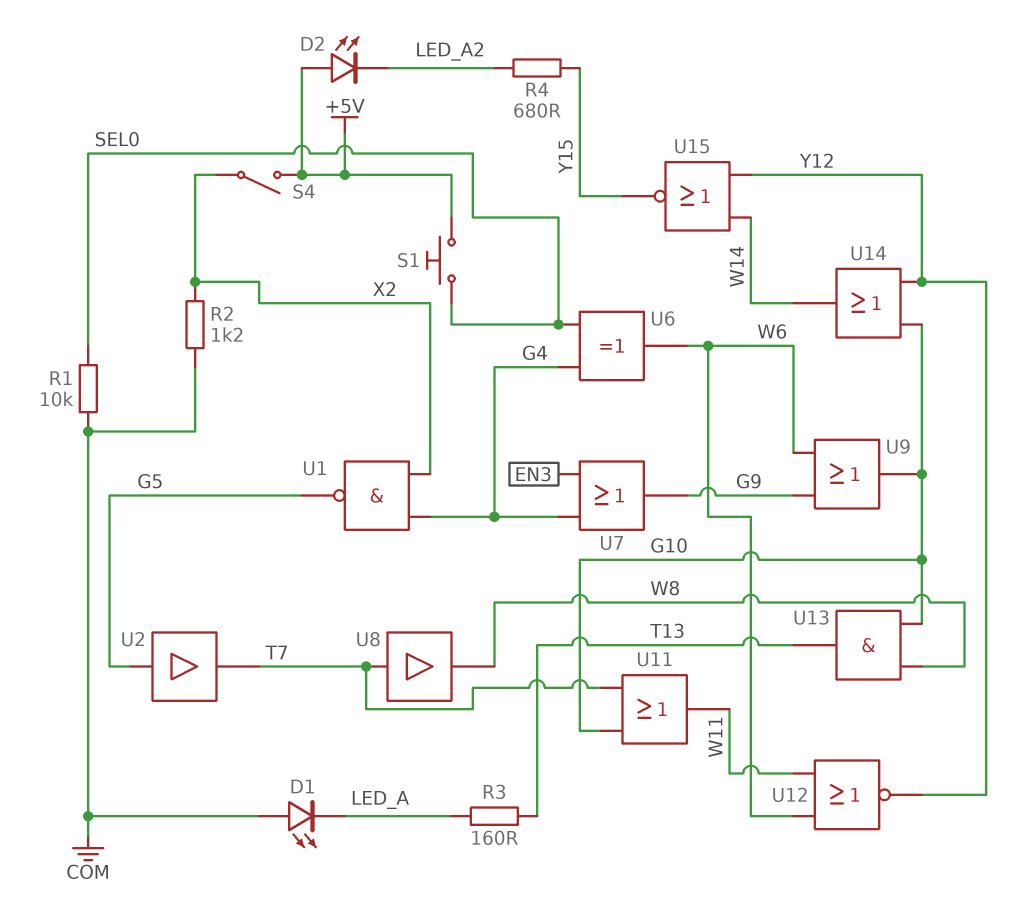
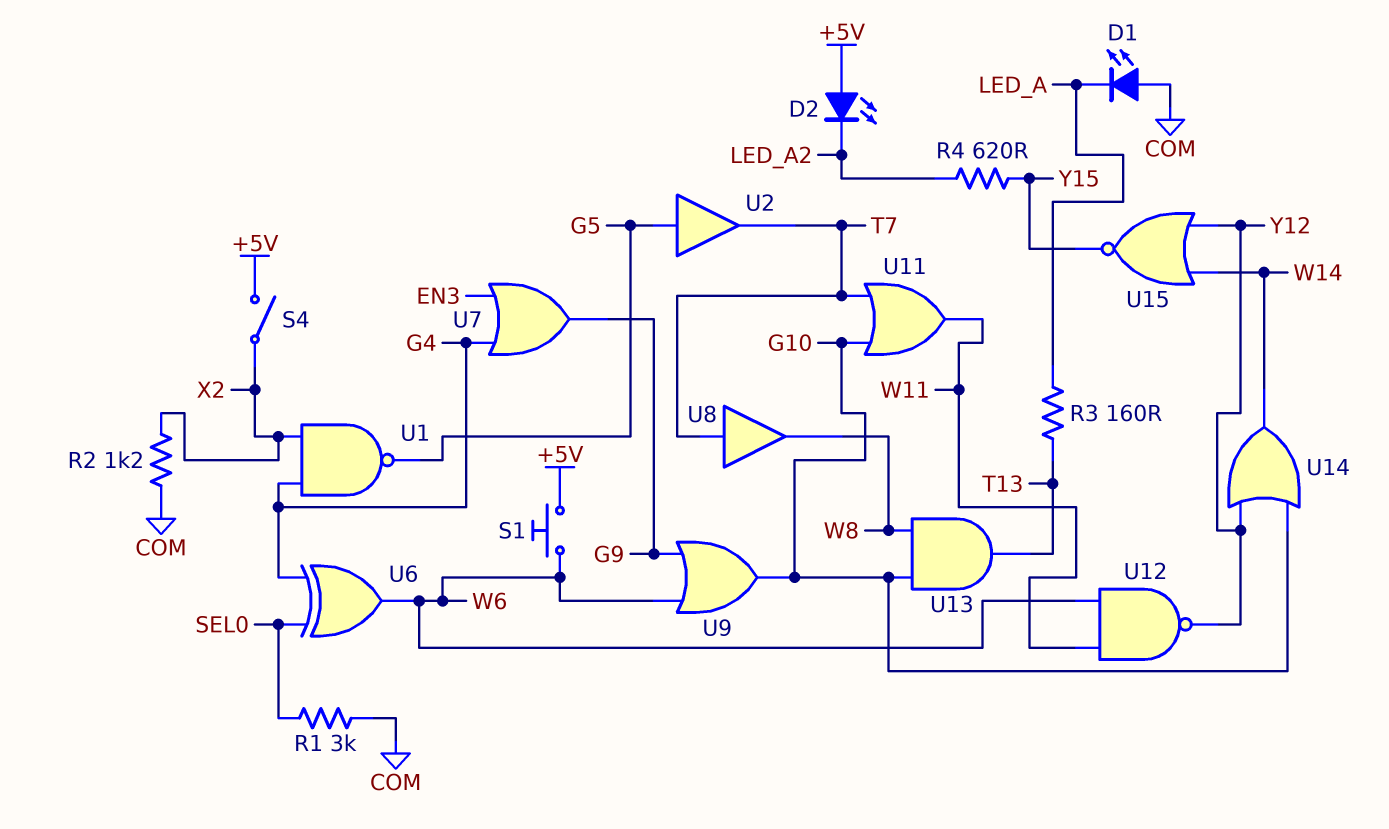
R1: 10k (COM, SEL0) -> 3k (COM, SEL0)
R4: 680 (LED_A2, Y15) -> 620 (LED_A2, Y15)
S1: button (+5V, SEL0) -> button (+5V, W6)
U12: NOR (in W6, in W11, out Y12) -> NAND (in W6, in W11, out Y12)

